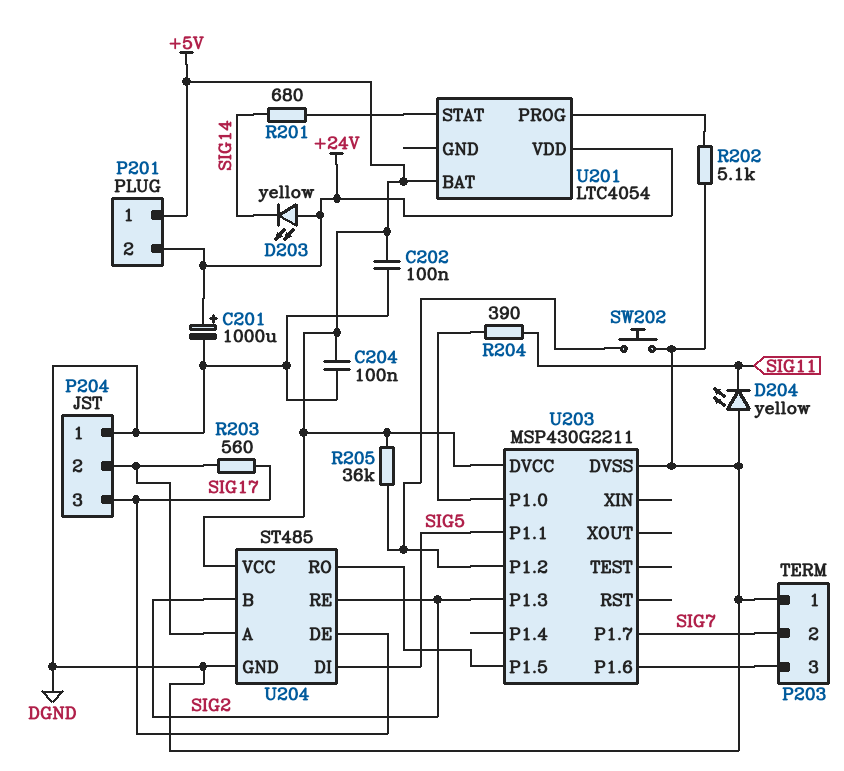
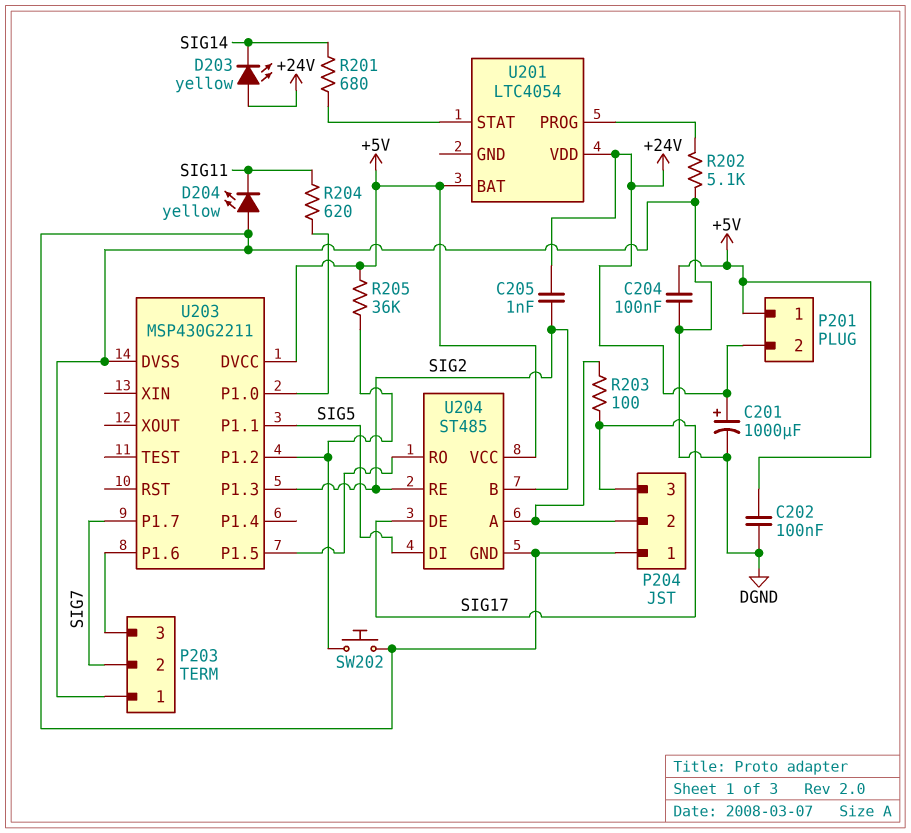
C205: none -> 1nF (+24V, SIG2)
R203: 560 (P204/2, SIG17) -> 100 (P204/2, SIG17)
R204: 390 (SIG11, U203/P1.0) -> 620 (SIG11, U203/P1.0)

